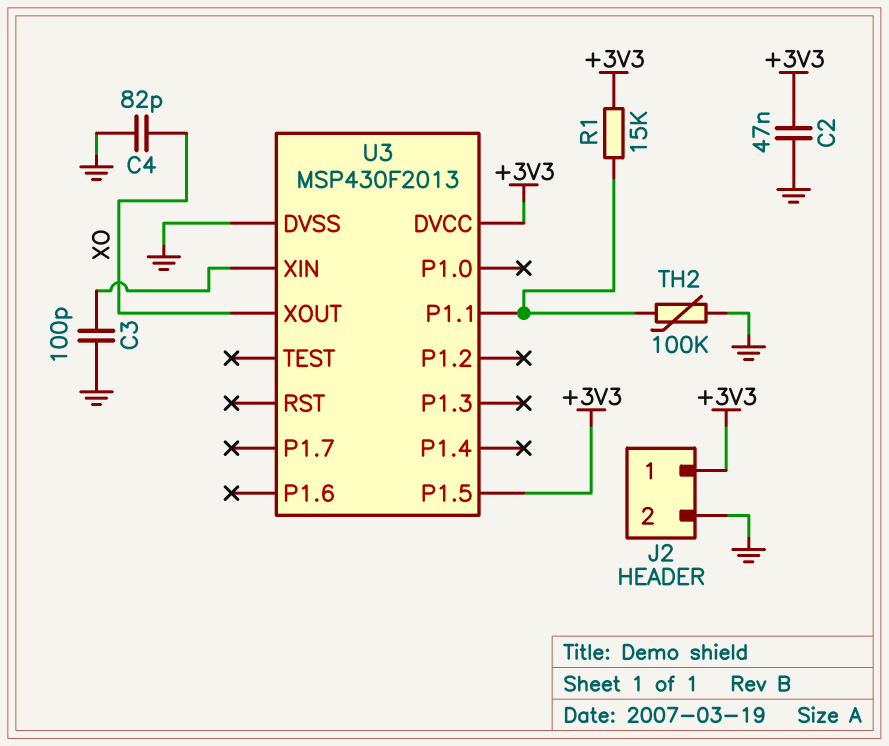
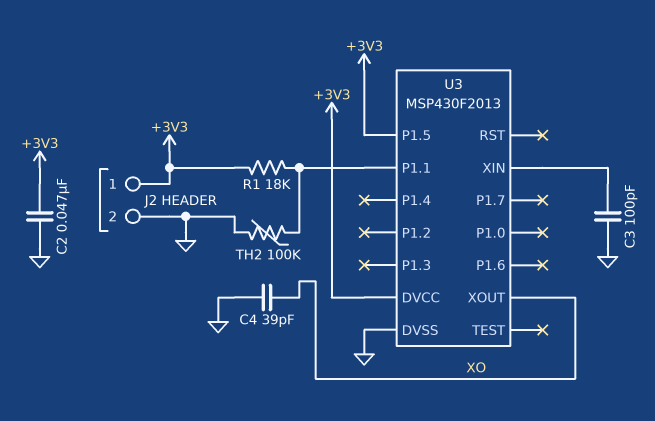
C4: 82pF (GND, XO) -> 39pF (GND, XO)
R1: 15k (+3V3, U3/P1.1) -> 18k (+3V3, U3/P1.1)

